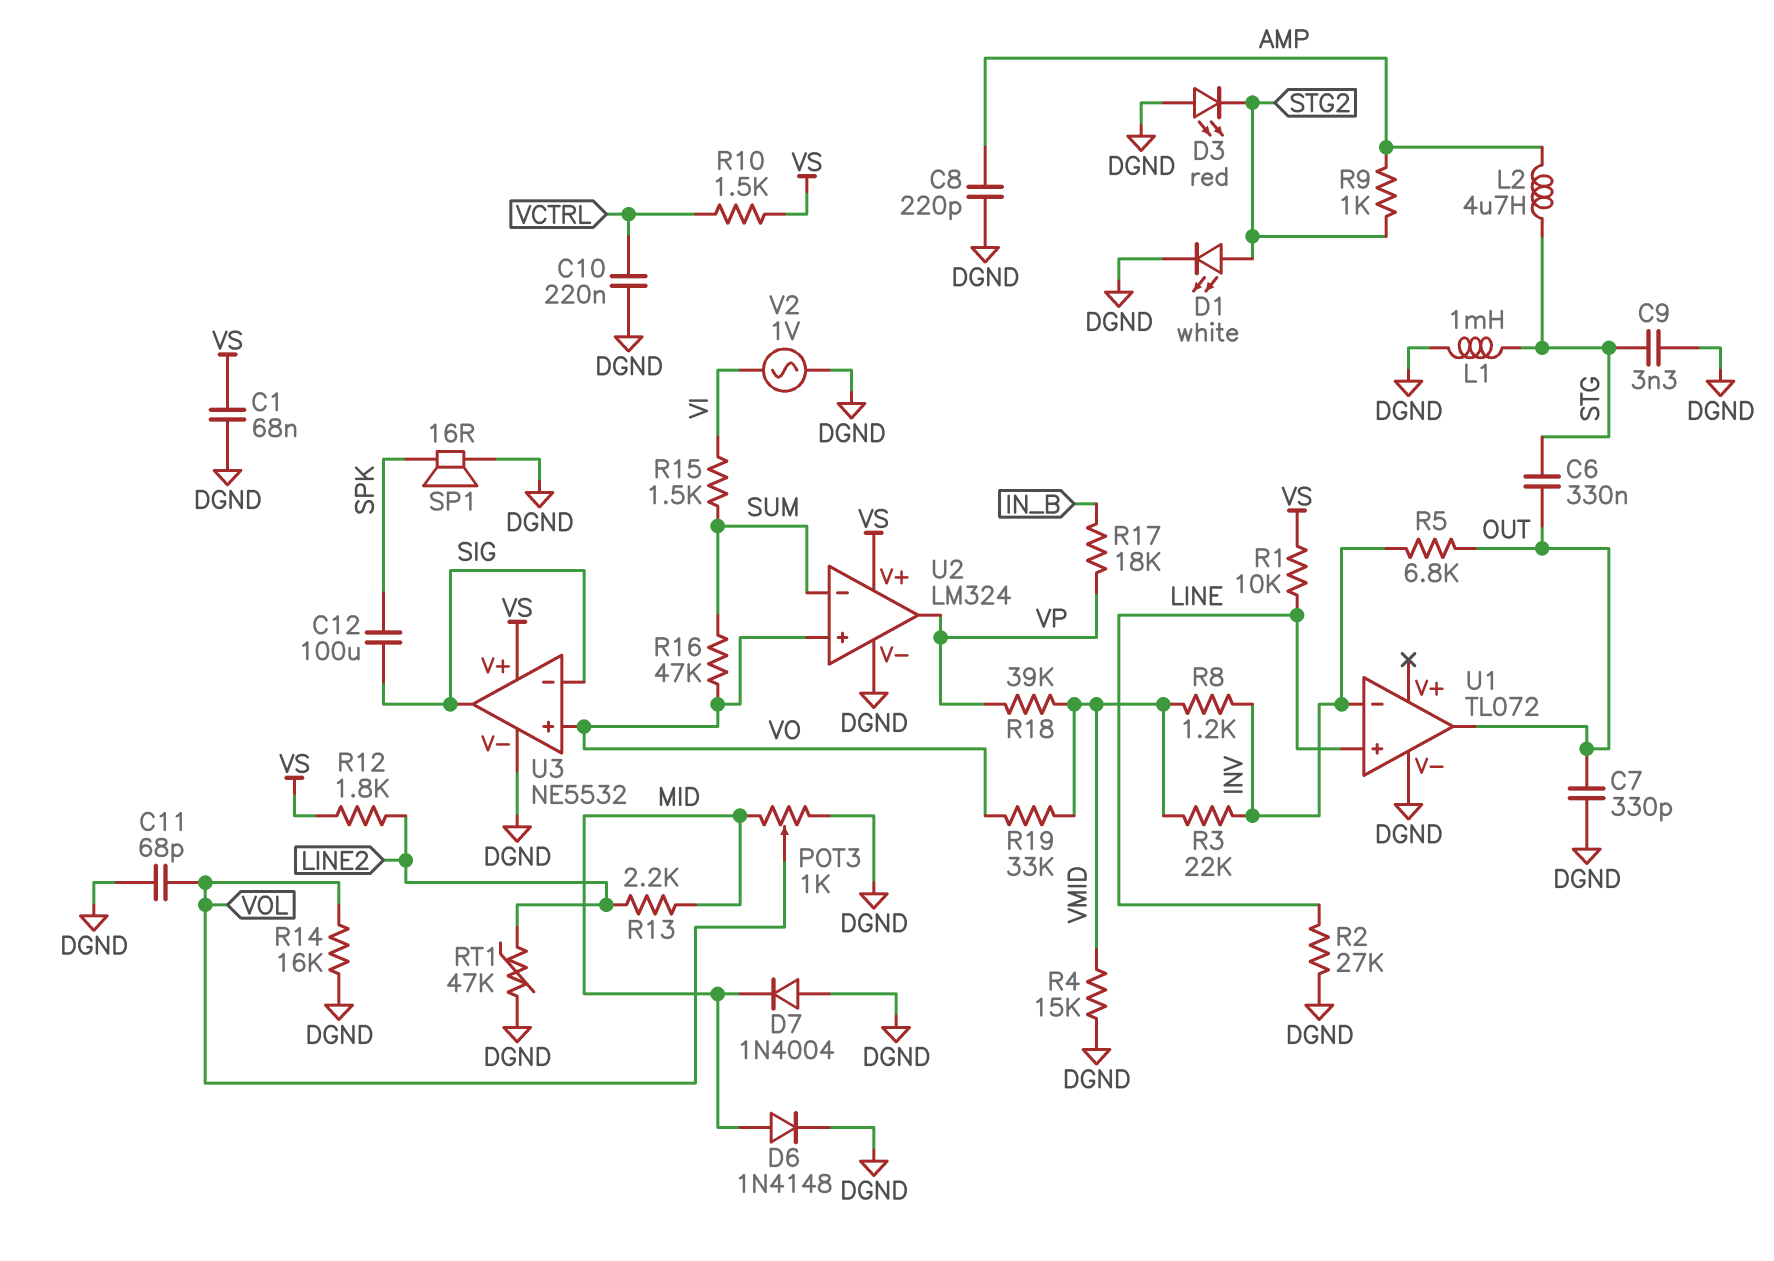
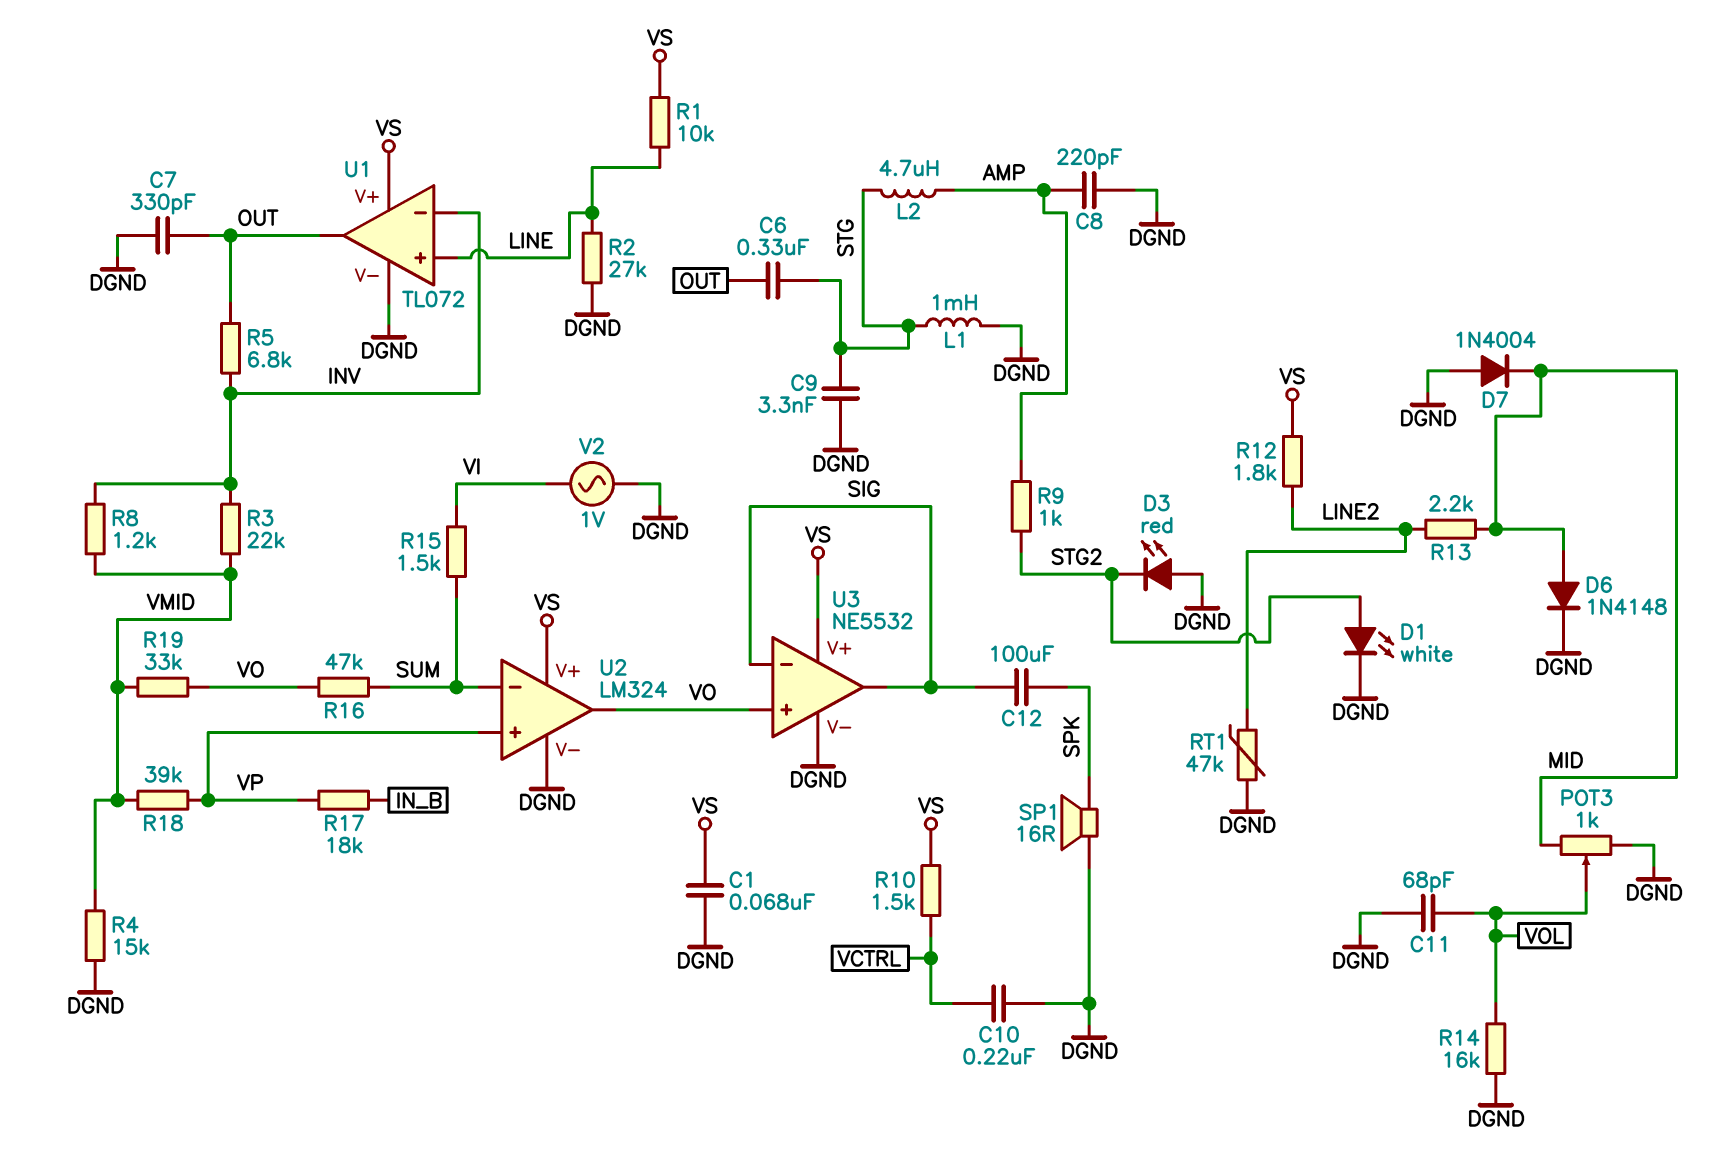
U1 pin V+: none -> VS
U2 pin in+: VO -> VP
U2 pin out: VP -> VO

